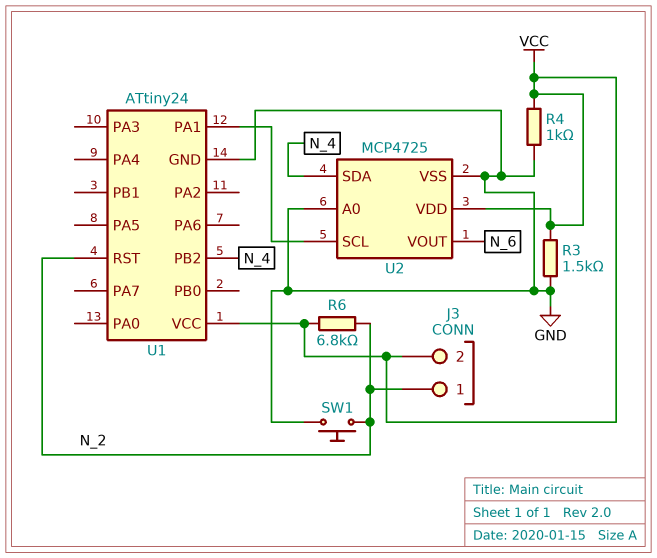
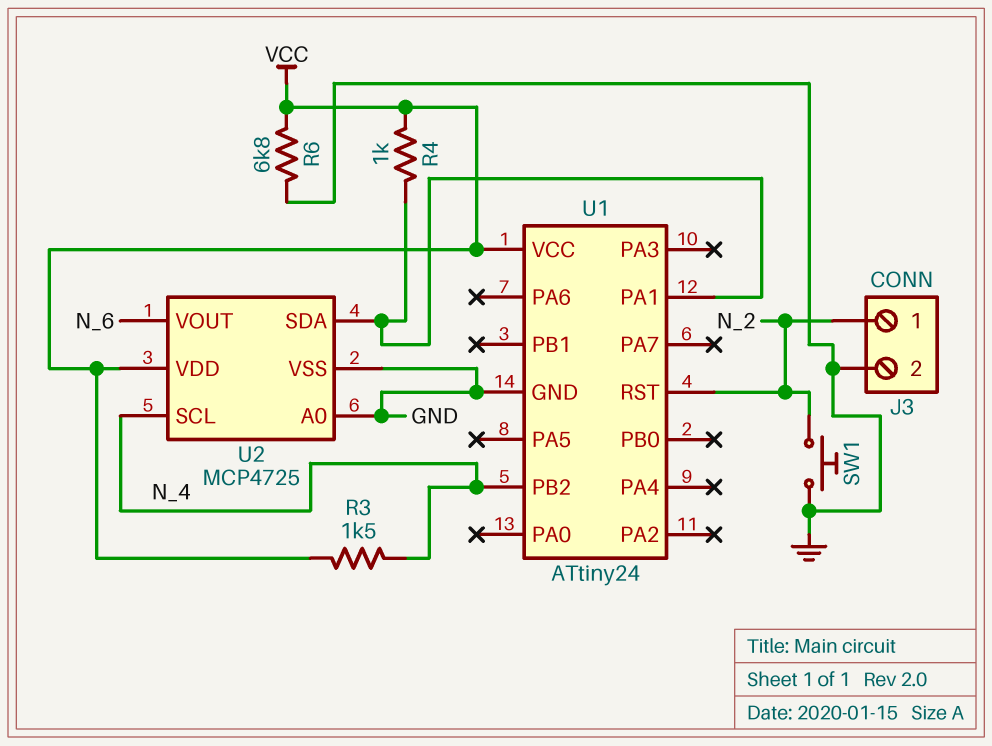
J3 pin 2: VCC -> GND
R3: 1.5k (GND, VCC) -> 1.5k (N_4, VCC)
R4: 1k (GND, VCC) -> 1k (U1/PA1, VCC)
R6: 6.8k (N_2, VCC) -> 6.8k (GND, VCC)
U2 pin SCL: U1/PA1 -> N_4
U2 pin SDA: N_4 -> U1/PA1

